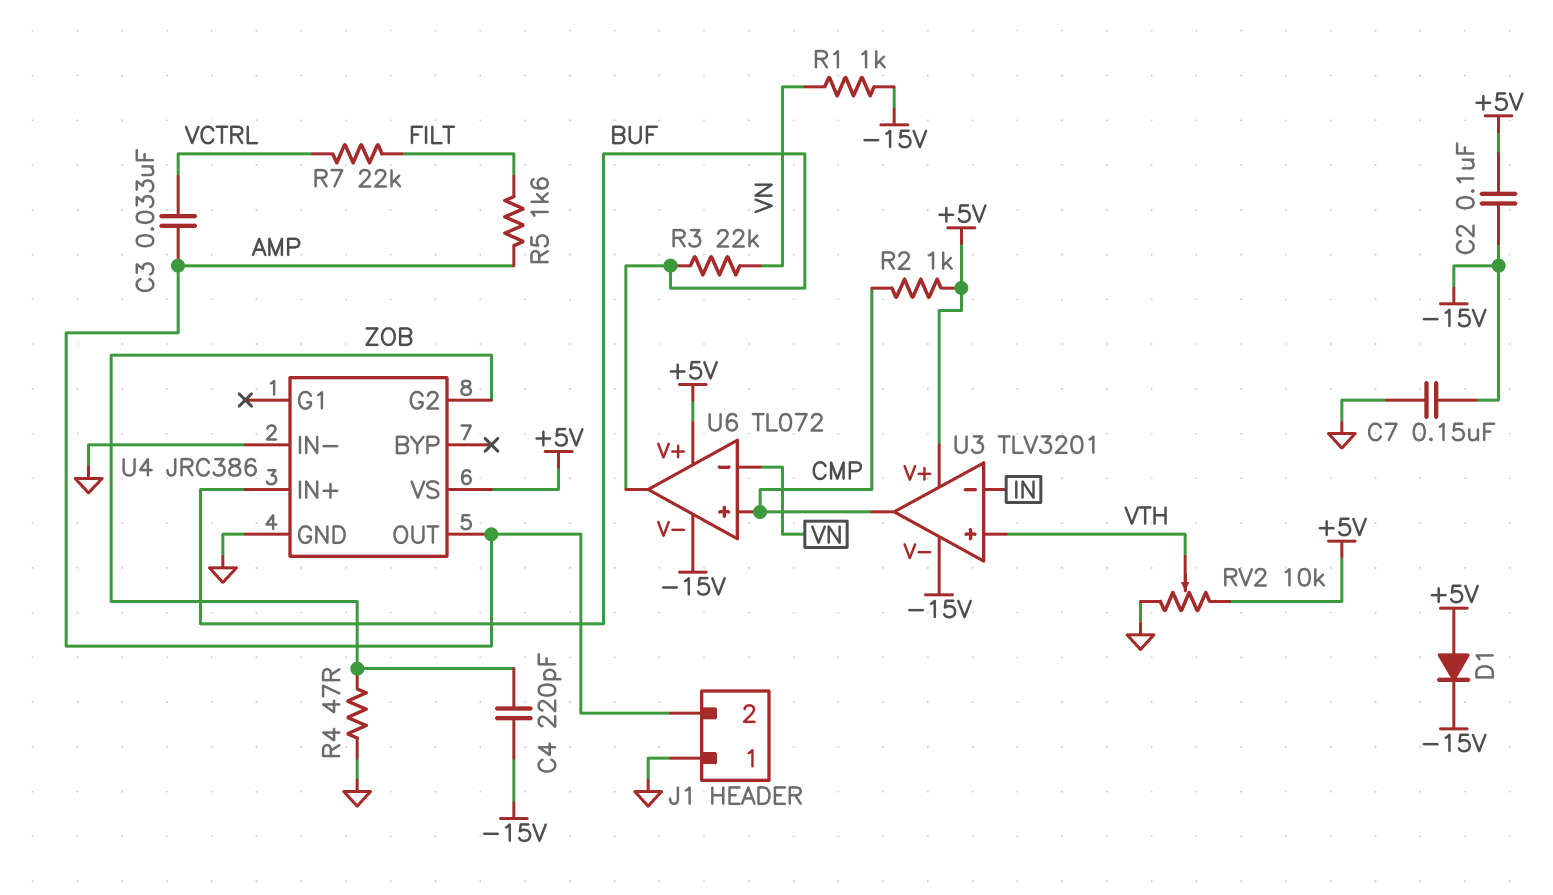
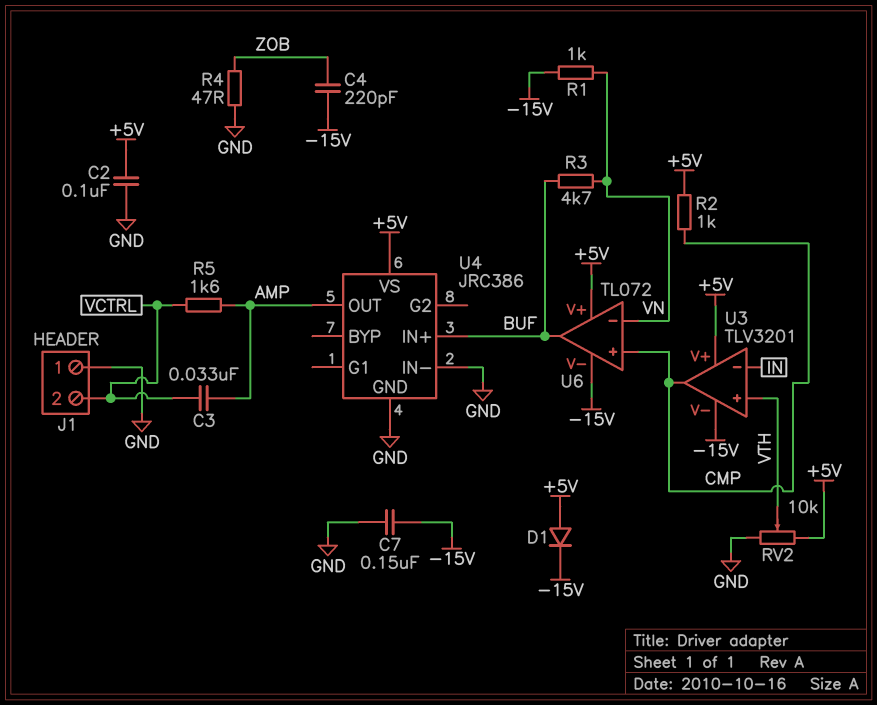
C2: 100nF (+5V, -15V) -> 100nF (+5V, GND)
J1 pin 2: AMP -> VCTRL
R3: 22k (BUF, VN) -> 4.7k (BUF, VN)
R5: 1.6k (AMP, FILT) -> 1.6k (AMP, VCTRL)
R7: 22k (FILT, VCTRL) -> none
U4 pin G2: ZOB -> none

